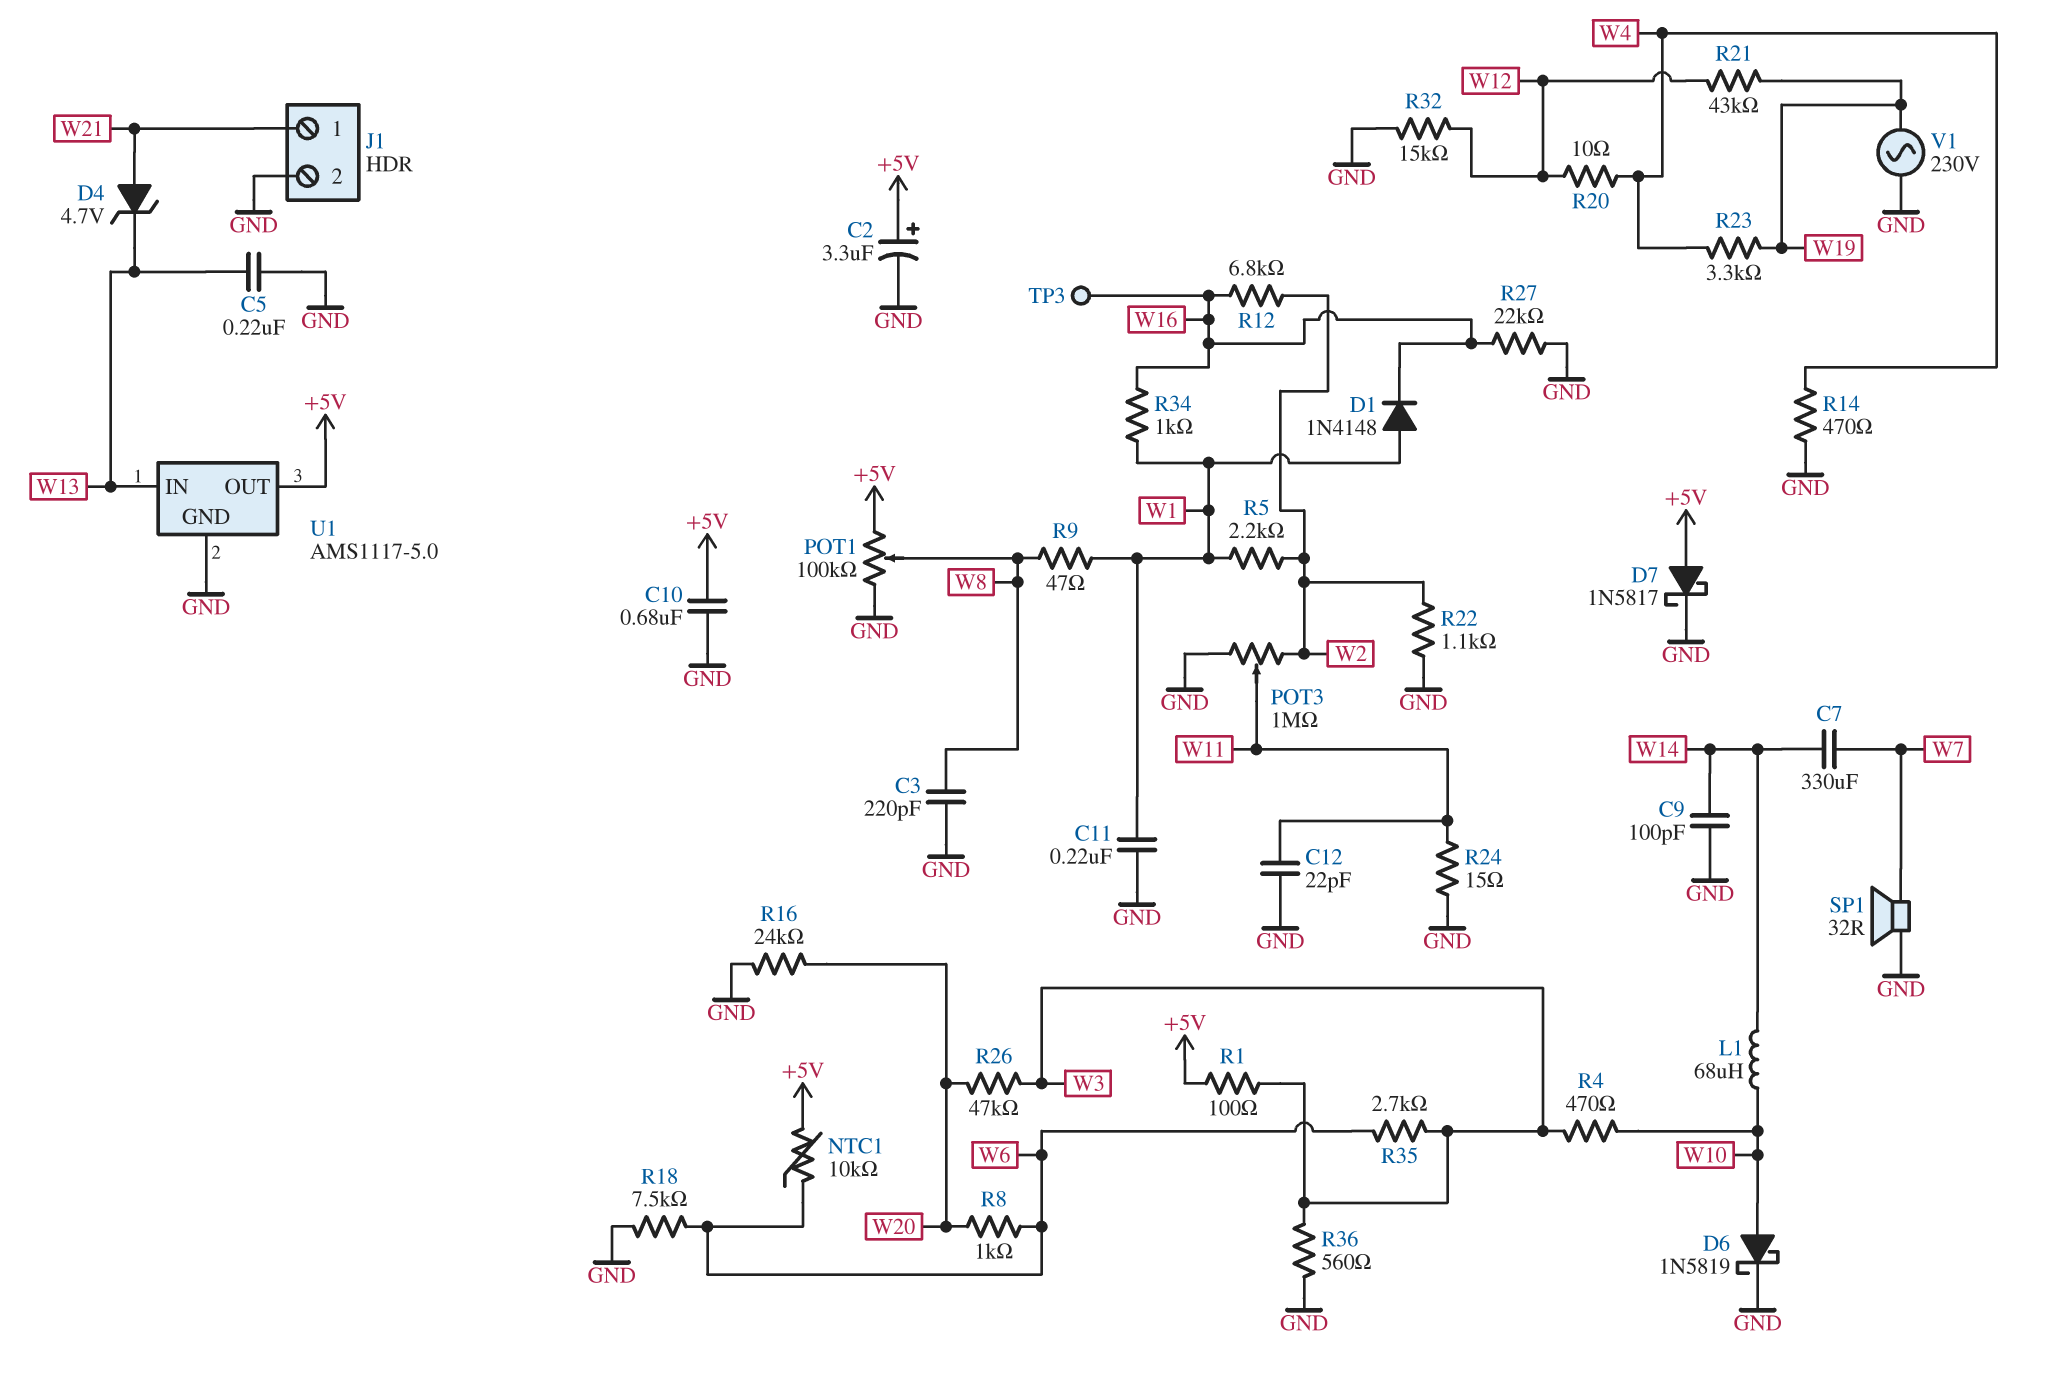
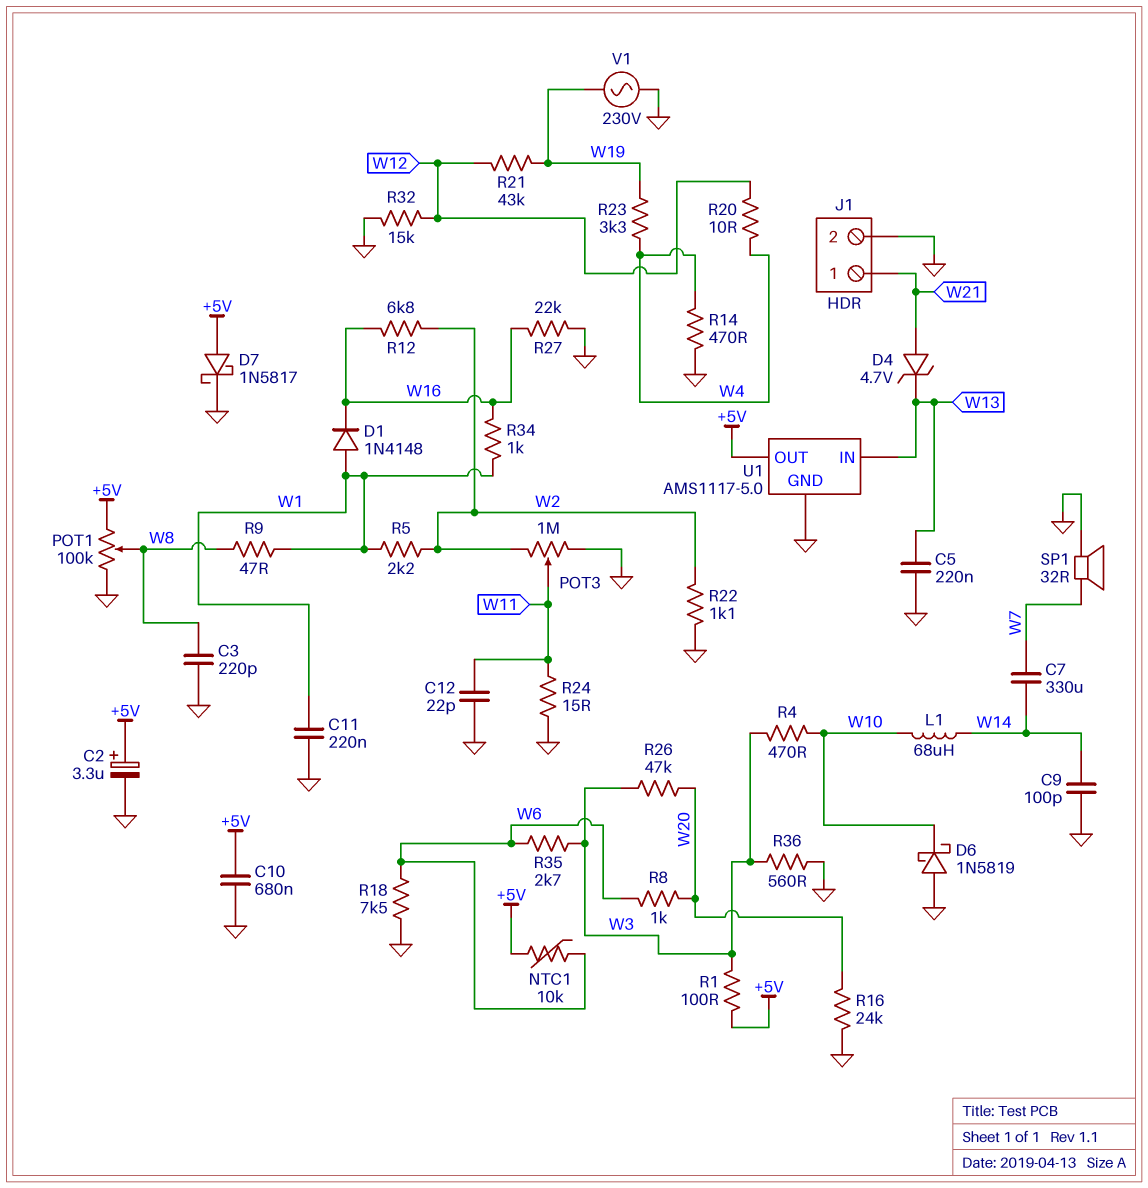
D6: schottky 1N5819 (A W10, K GND) -> schottky 1N5819 (A GND, K W10)
TP3: test point (W16) -> none

